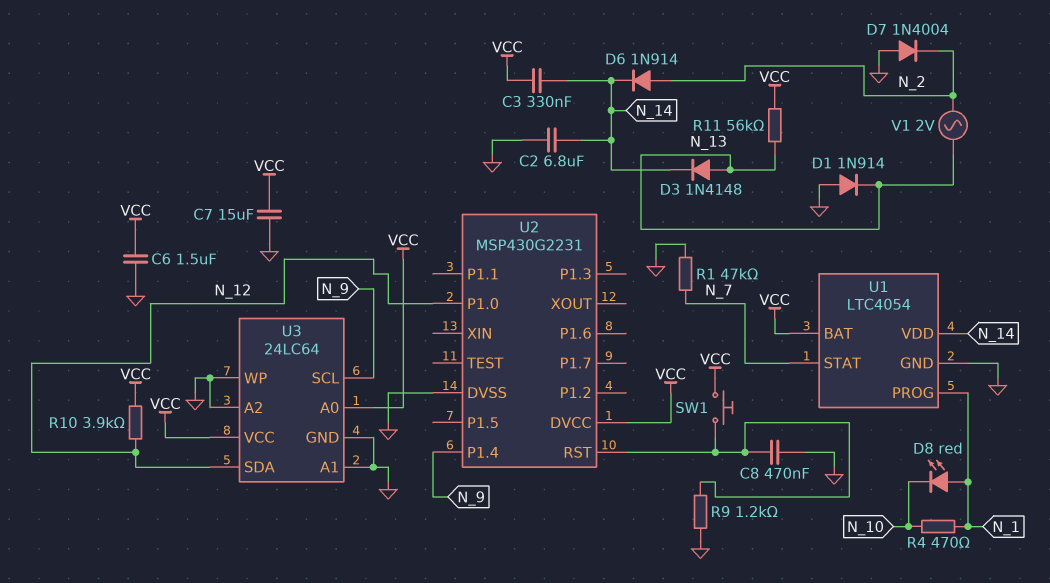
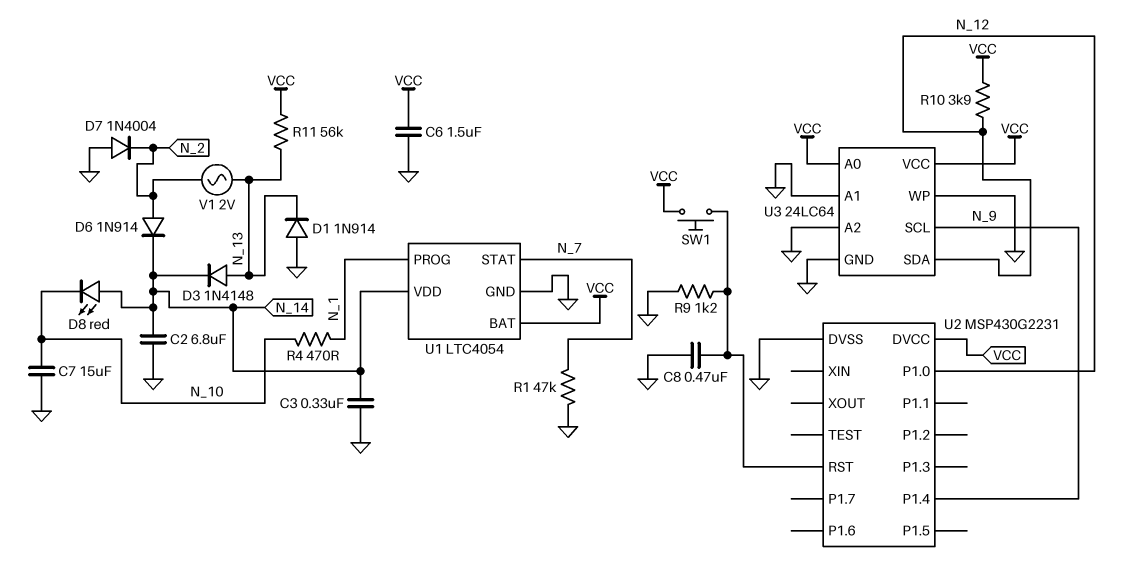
C3: 330nF (N_14, VCC) -> 330nF (GND, N_14)
C7: 15uF (GND, VCC) -> 15uF (GND, N_10)
D8: LED red (A N_1, K N_10) -> LED red (A N_14, K N_10)

